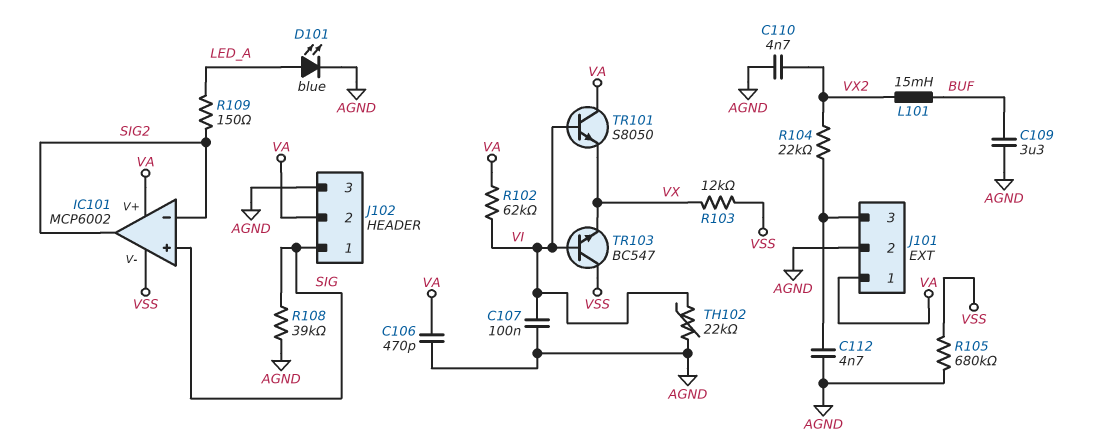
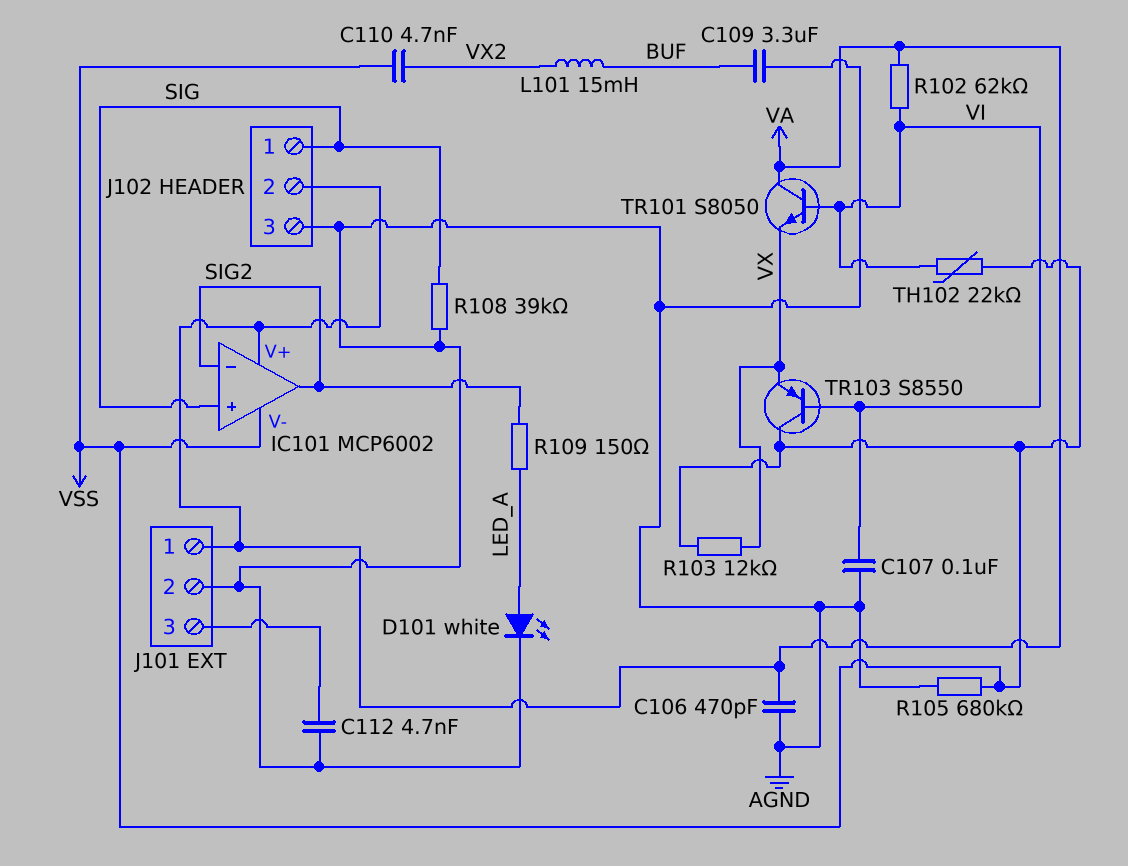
C110: 4.7nF (AGND, VX2) -> 4.7nF (VSS, VX2)
D101: LED blue (A LED_A, K AGND) -> LED white (A LED_A, K AGND)
R104: 22k (J101/3, VX2) -> none
TH102: 22k (AGND, VI) -> 22k (VI, VSS)
TR103: NPN BC547 (B VI, C VSS, E VX) -> PNP S8550 (B VI, C VSS, E VX)

